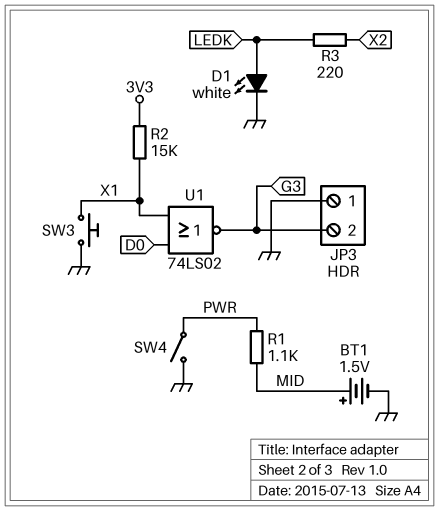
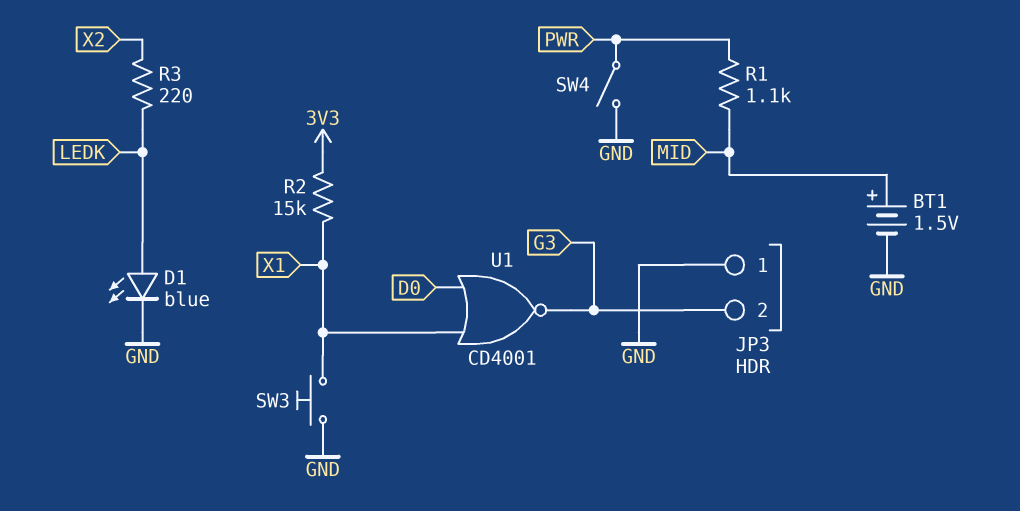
D1: LED white (A LEDK, K GND) -> LED blue (A LEDK, K GND)
U1: NOR 74LS02 (in D0, in X1, out G3) -> NOR CD4001 (in D0, in X1, out G3)

